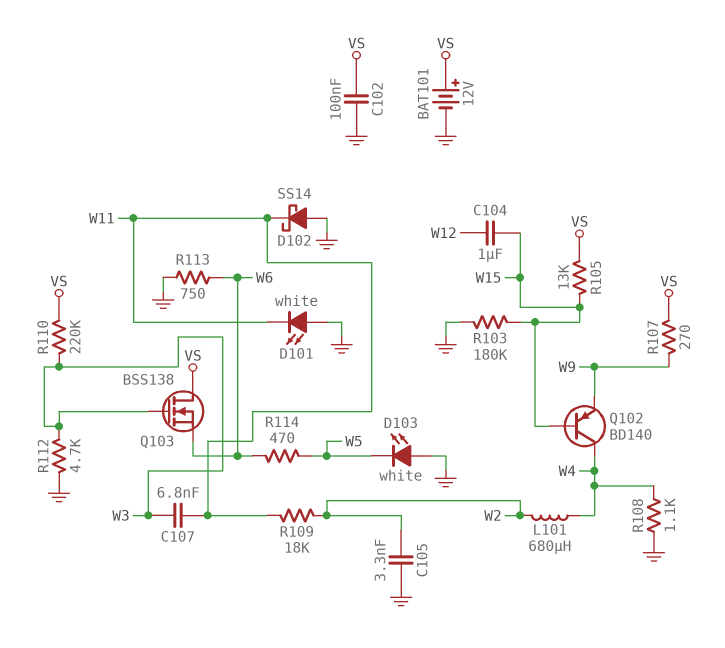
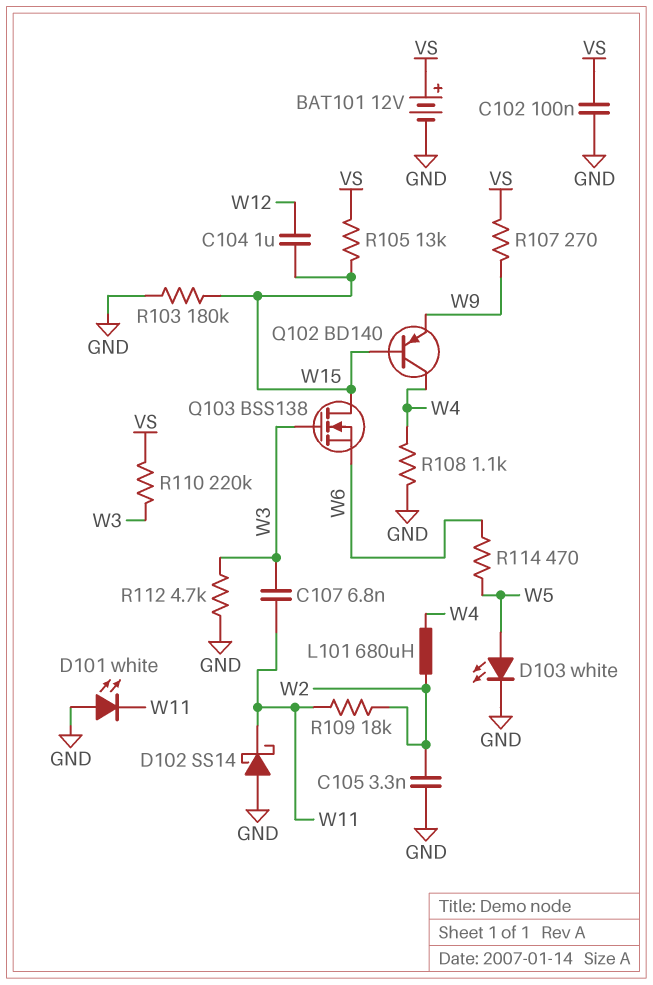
D103: LED white (A GND, K W5) -> LED white (A W5, K GND)
Q103: NMOS BSS138 (G W3, D VS, S W6) -> NMOS BSS138 (G W3, D W15, S W6)
R113: 750 (GND, W6) -> none

